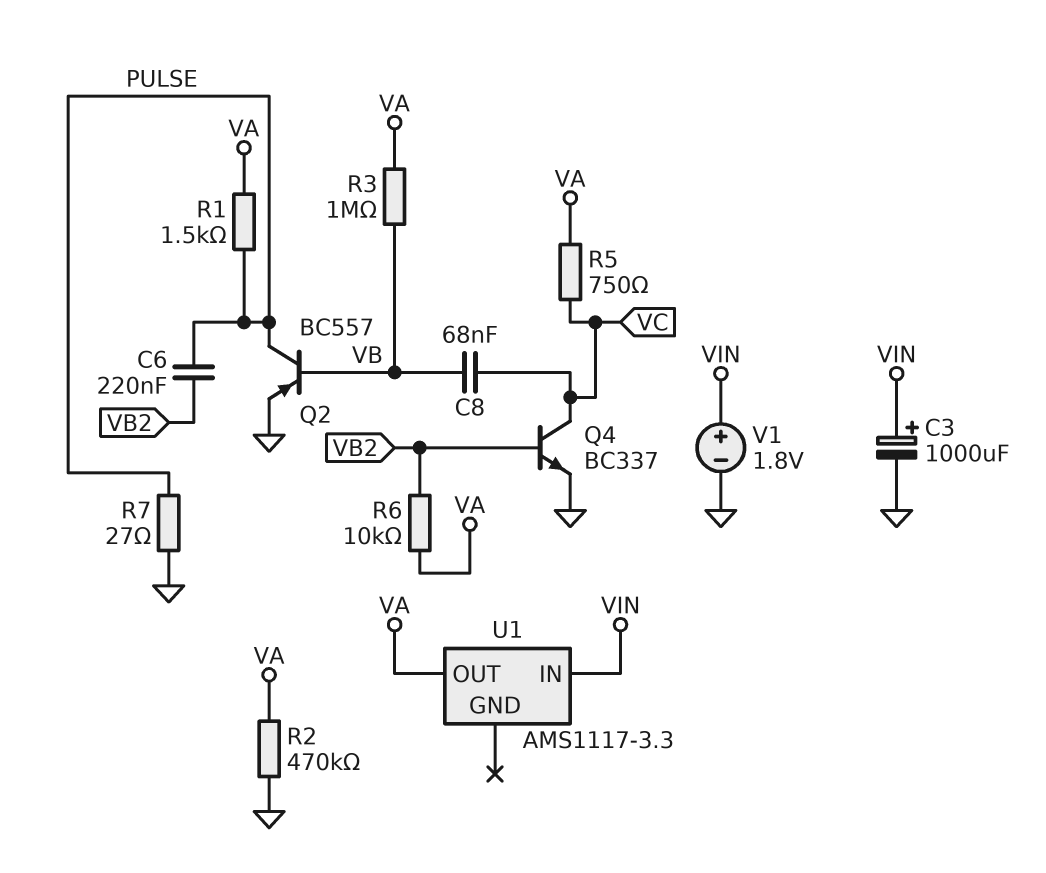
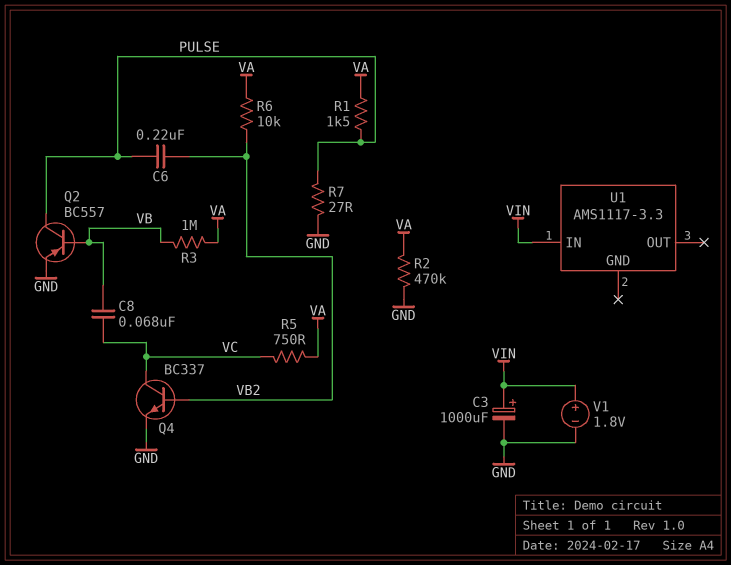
U1 pin OUT: VA -> none

